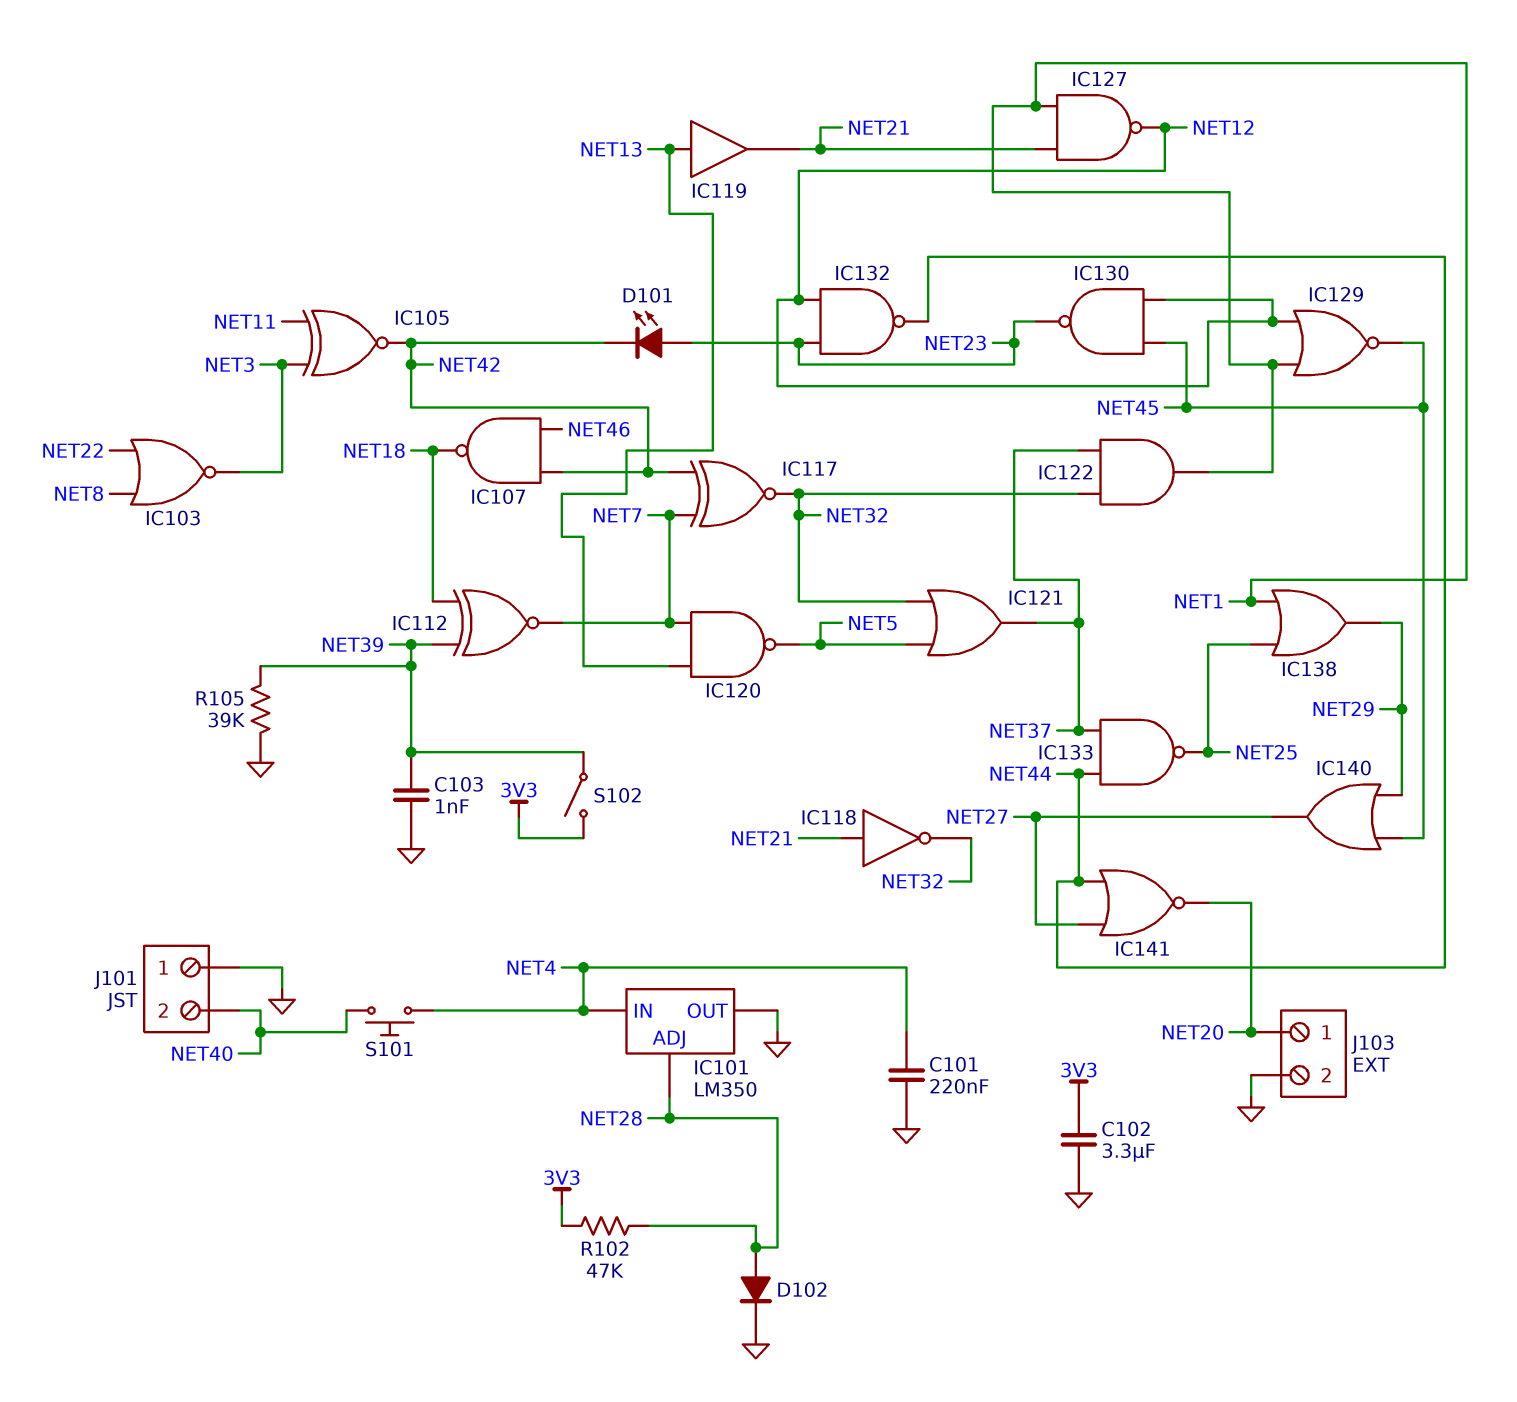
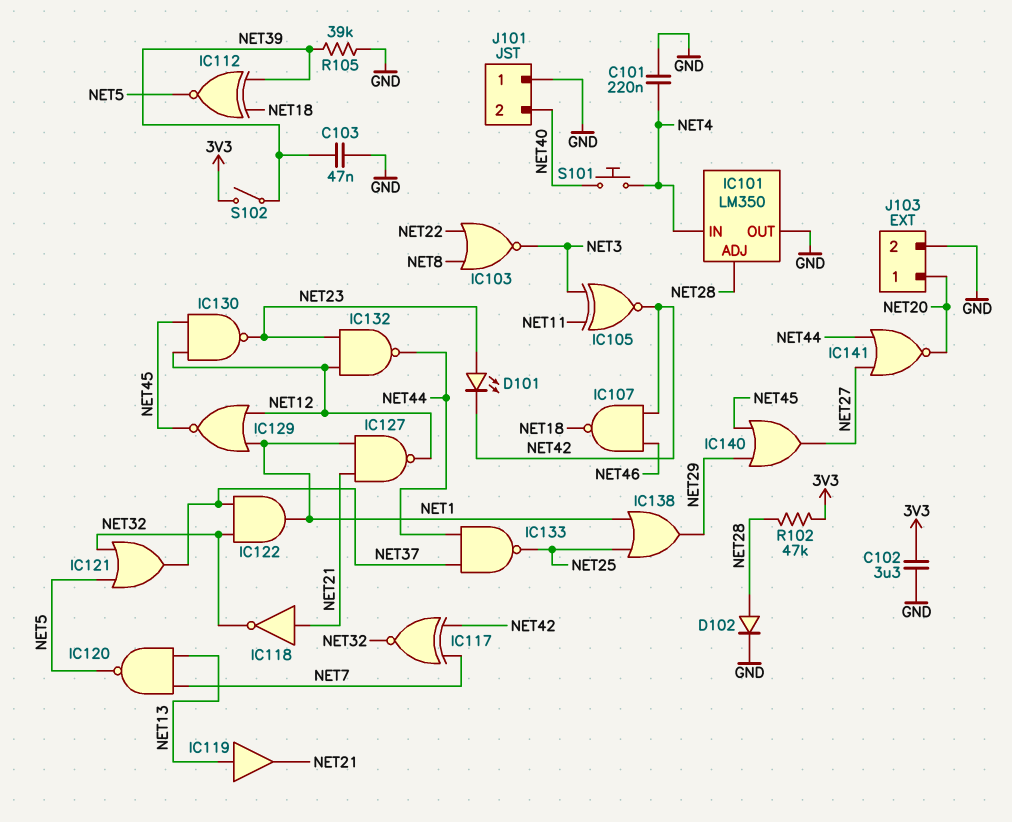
C103: 1nF (GND, NET39) -> 47nF (GND, NET39)
IC112: XNOR (in NET18, in NET39, out NET7) -> XNOR (in NET18, in NET39, out NET5)

